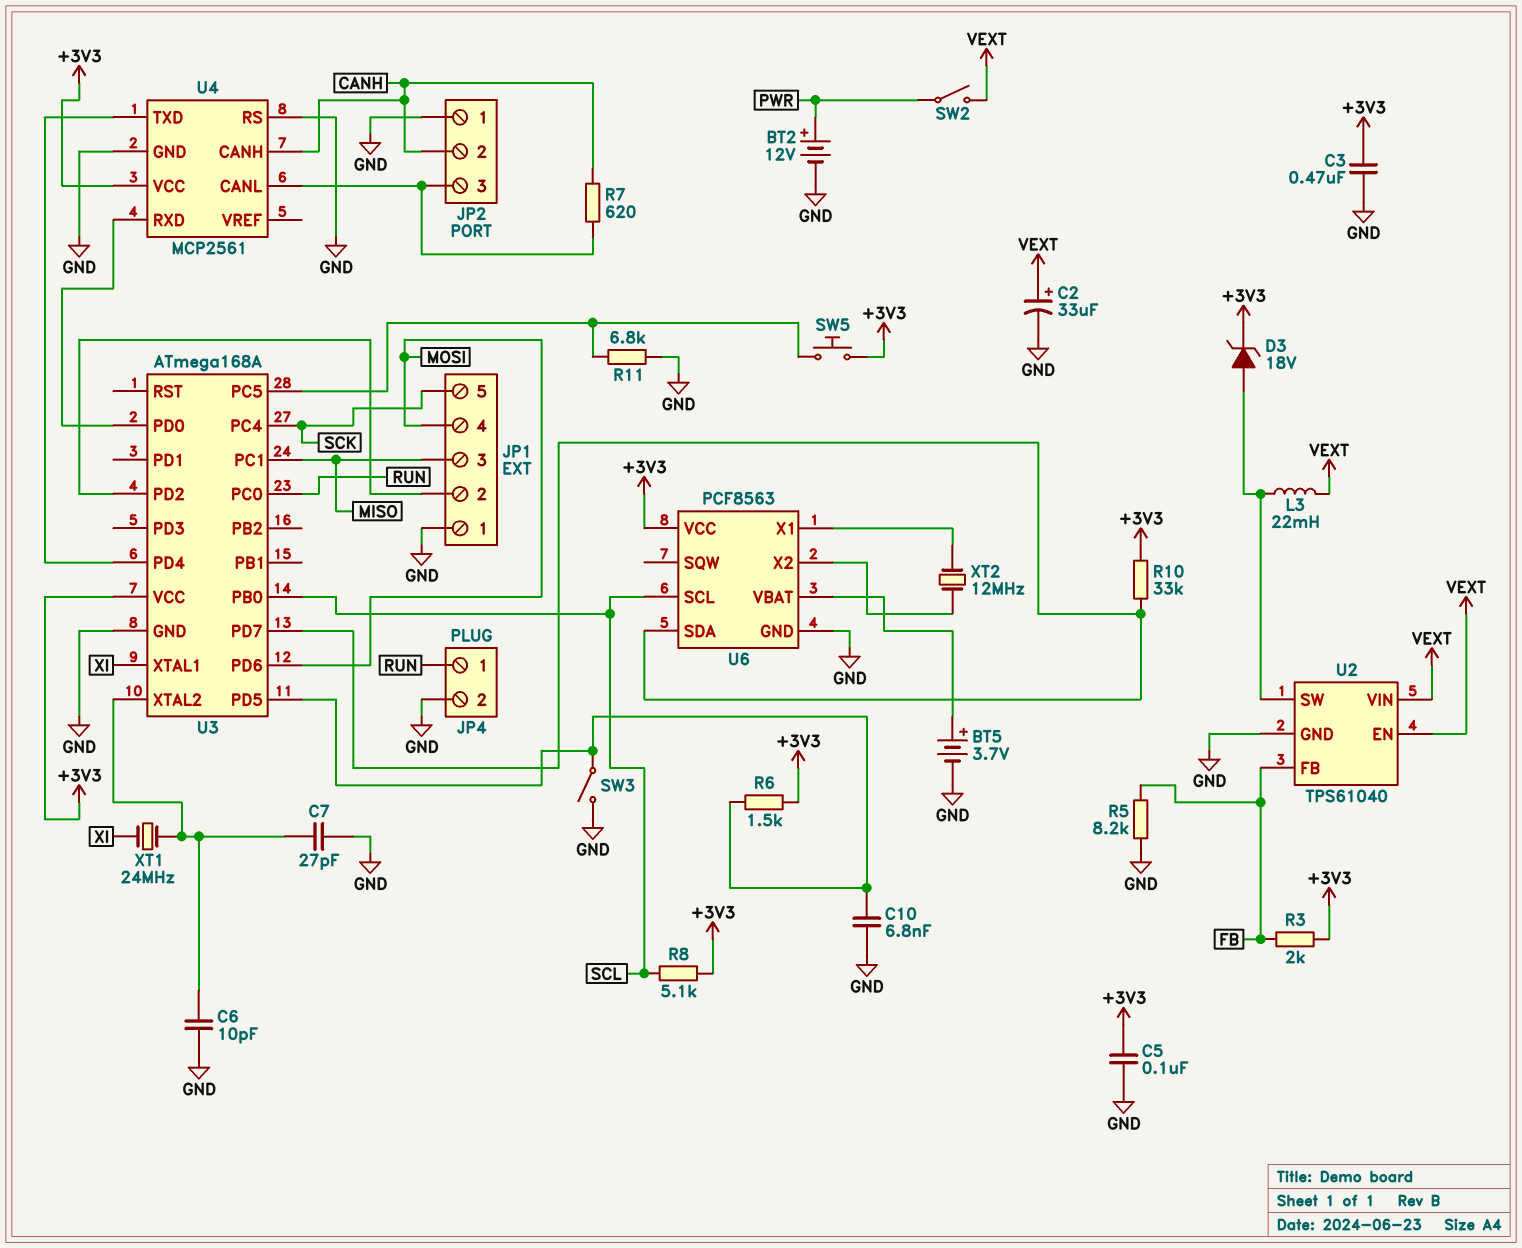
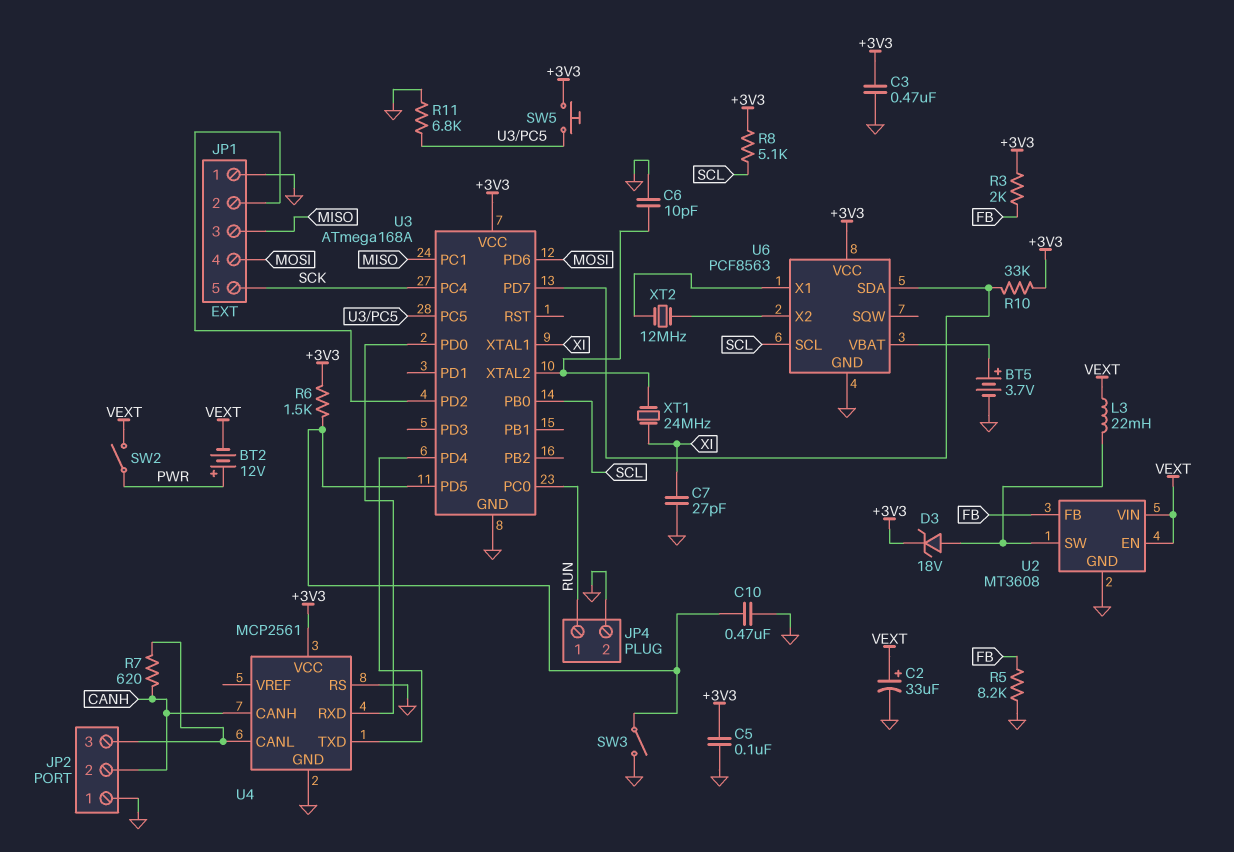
BT2: 12V (plus PWR, minus GND) -> 12V (plus PWR, minus VEXT)
C7: 27pF (GND, U3/XTAL2) -> 27pF (GND, XI)
C10: 6.8nF (GND, U3/PD5) -> 470nF (GND, U3/PD5)
U2: TPS61040 -> MT3608

